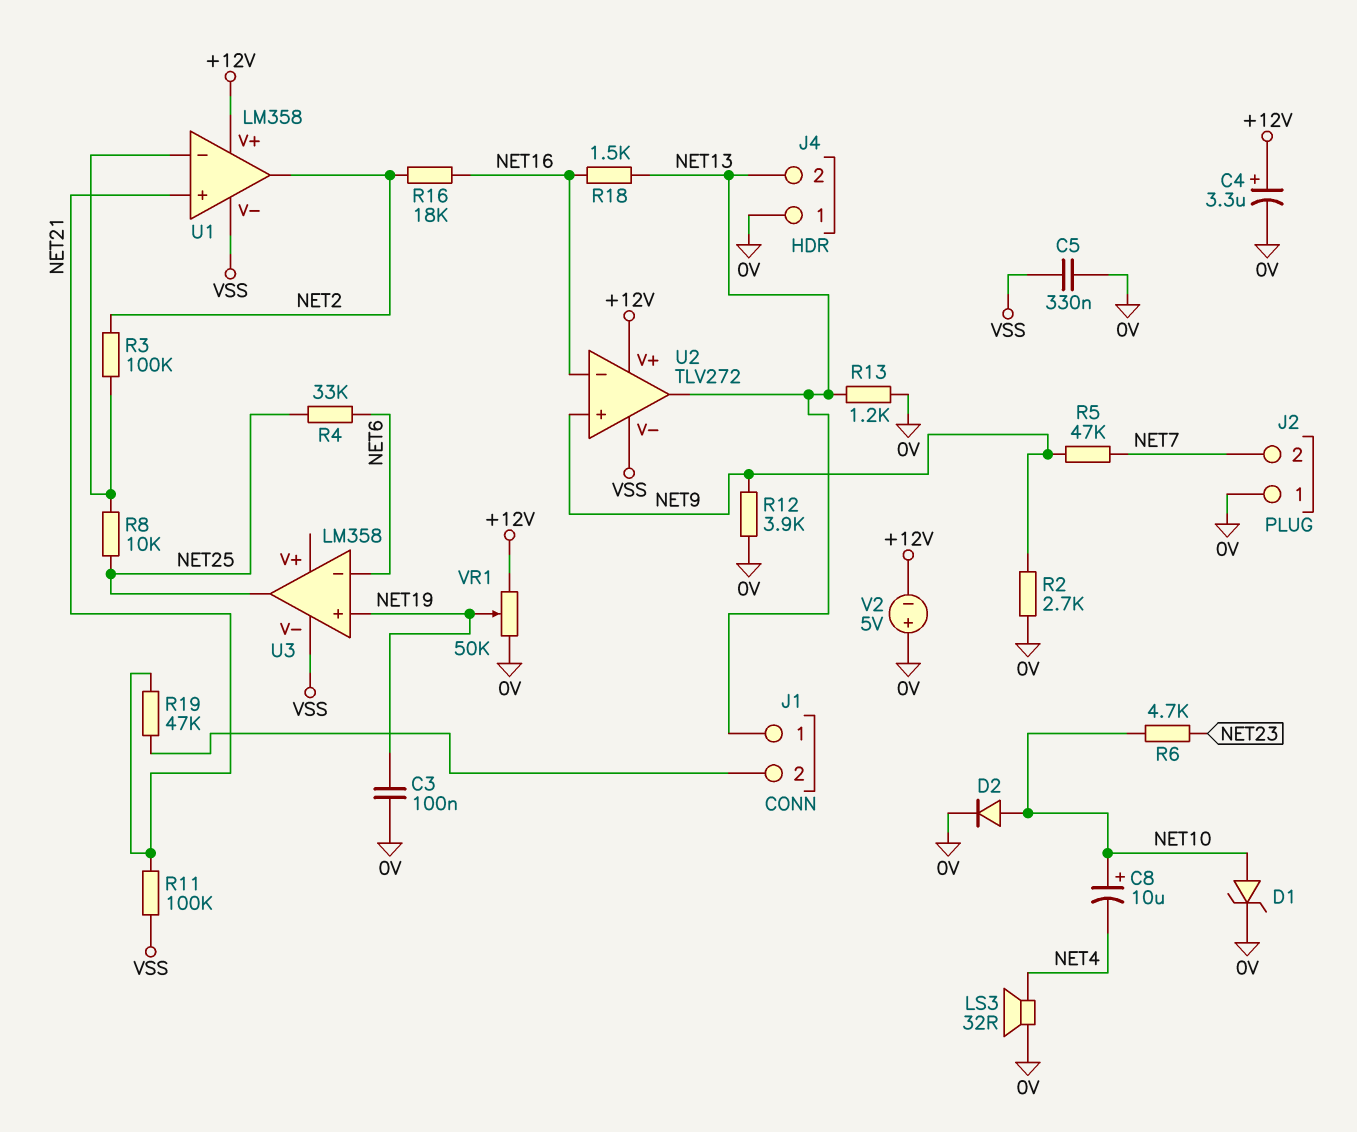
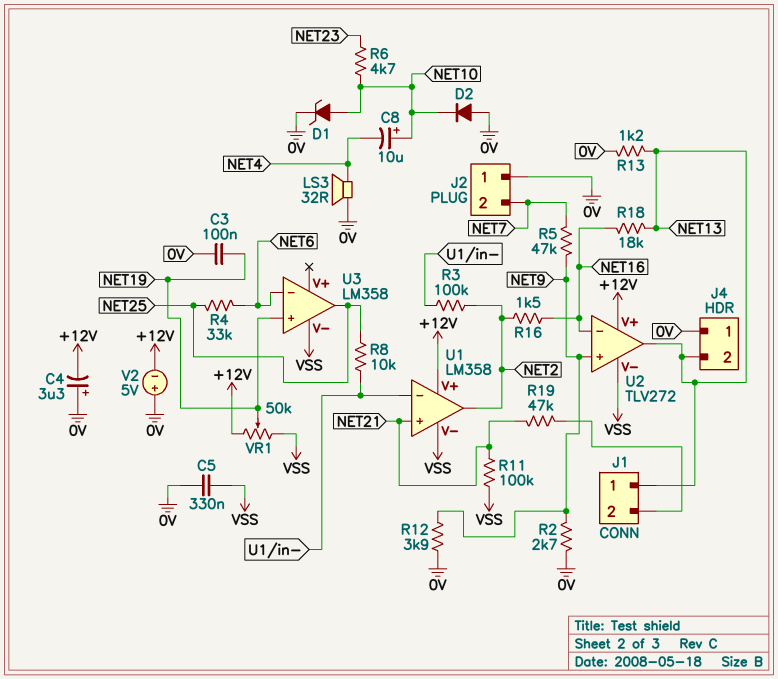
C4: 3.3uF (plus +12V, minus 0V) -> 3.3uF (plus 0V, minus +12V)
D2: diode (A NET10, K 0V) -> diode (A 0V, K NET10)
R16: 18k (NET2, NET16) -> 1.5k (NET2, NET16)
R18: 1.5k (NET13, NET16) -> 18k (NET13, NET16)
VR1: 50k (+12V, 0V, wiper NET19) -> 50k (+12V, VSS, wiper NET19)

